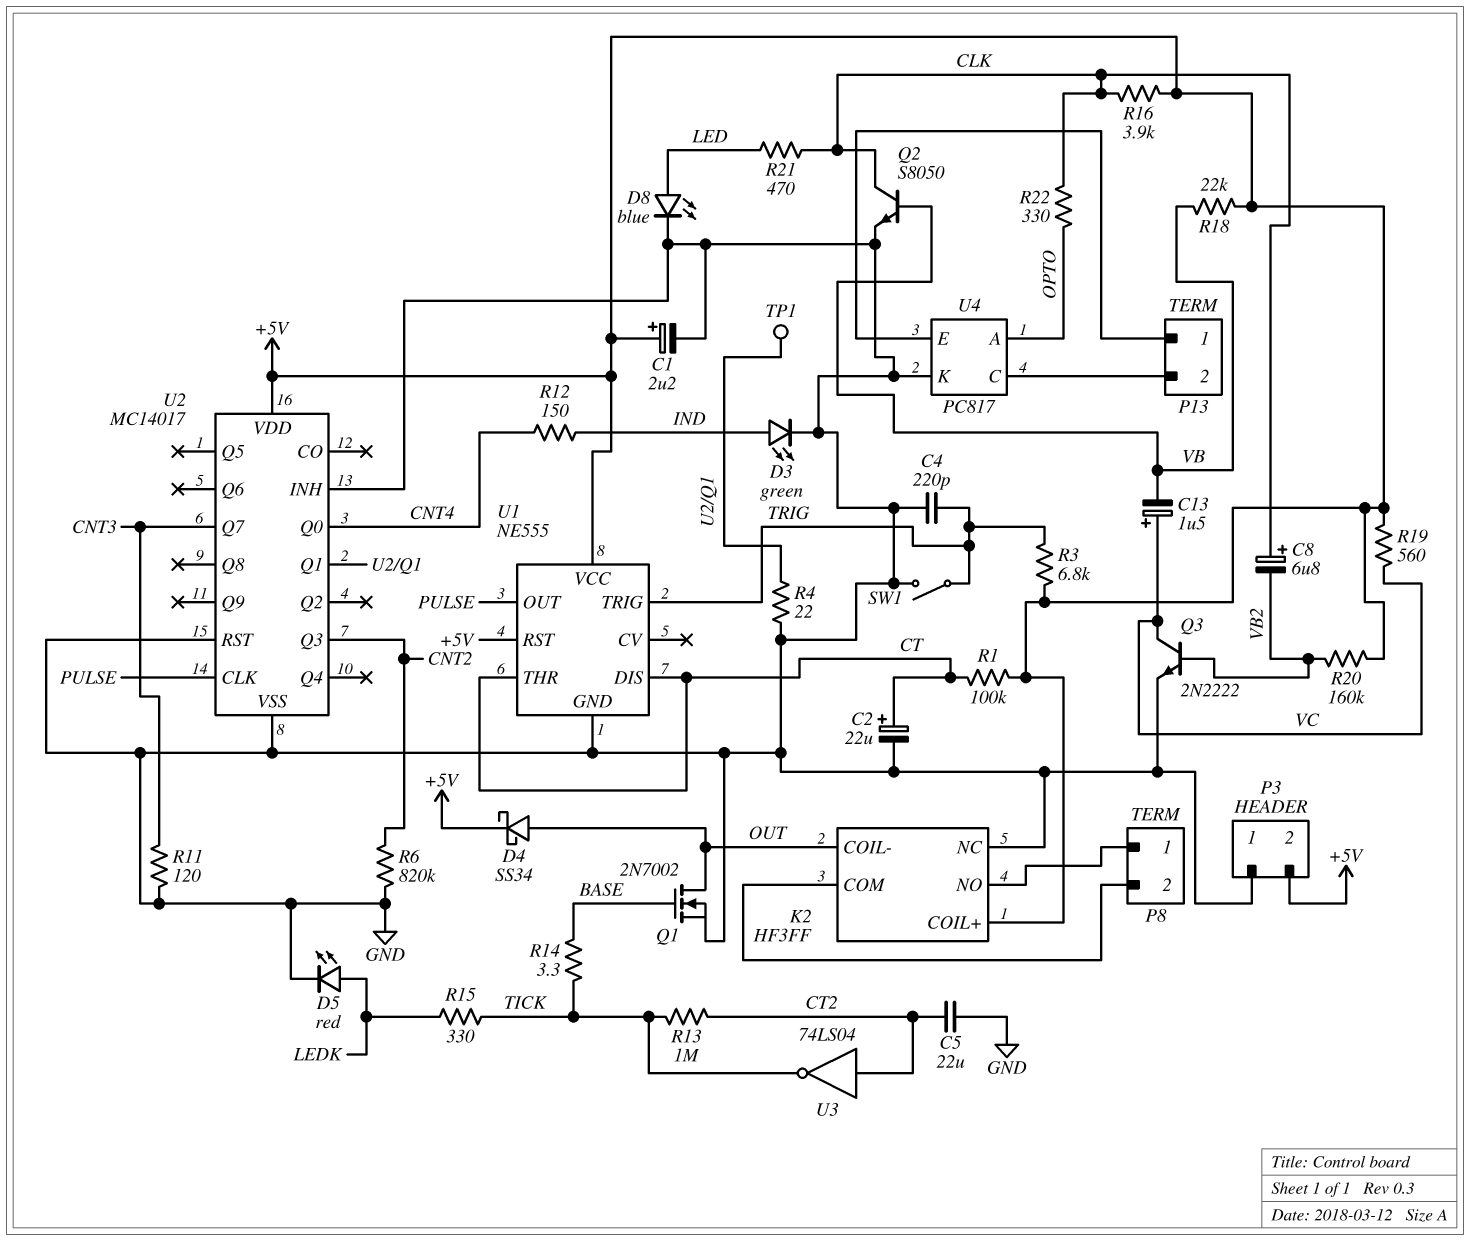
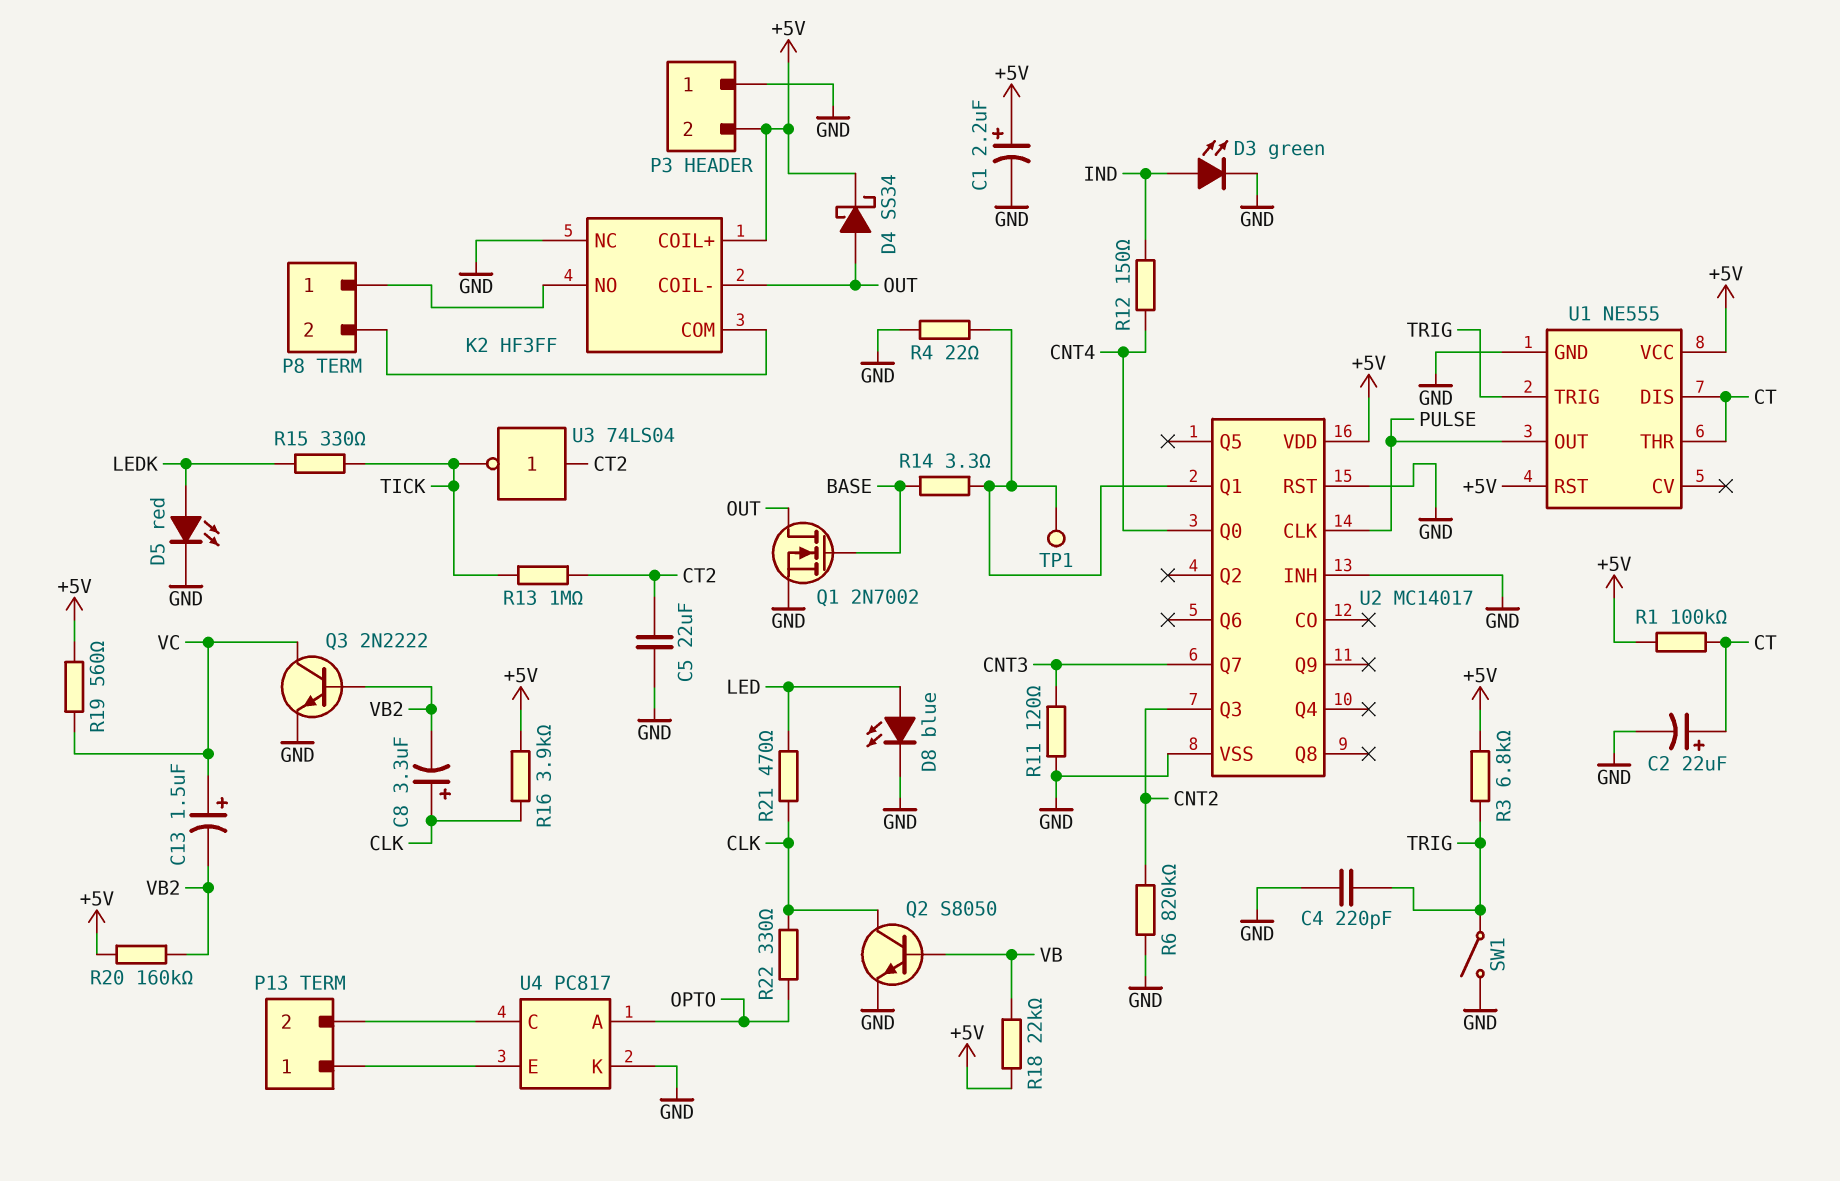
C8: 6.8uF (plus CLK, minus VB2) -> 3.3uF (plus CLK, minus VB2)
C13: 1.5uF (plus VC, minus VB) -> 1.5uF (plus VC, minus VB2)
R14: 3.3 (BASE, TICK) -> 3.3 (BASE, U2/Q1)

